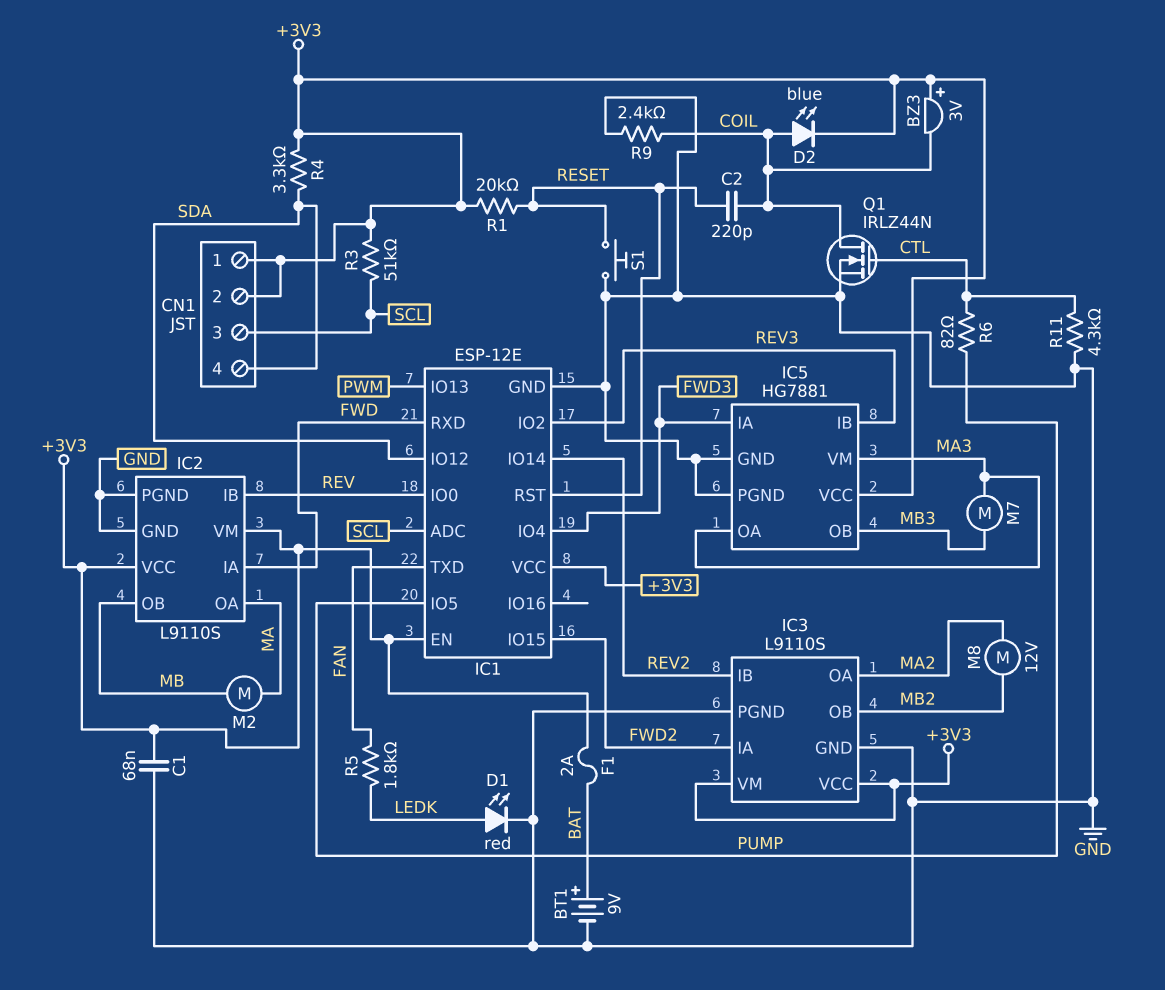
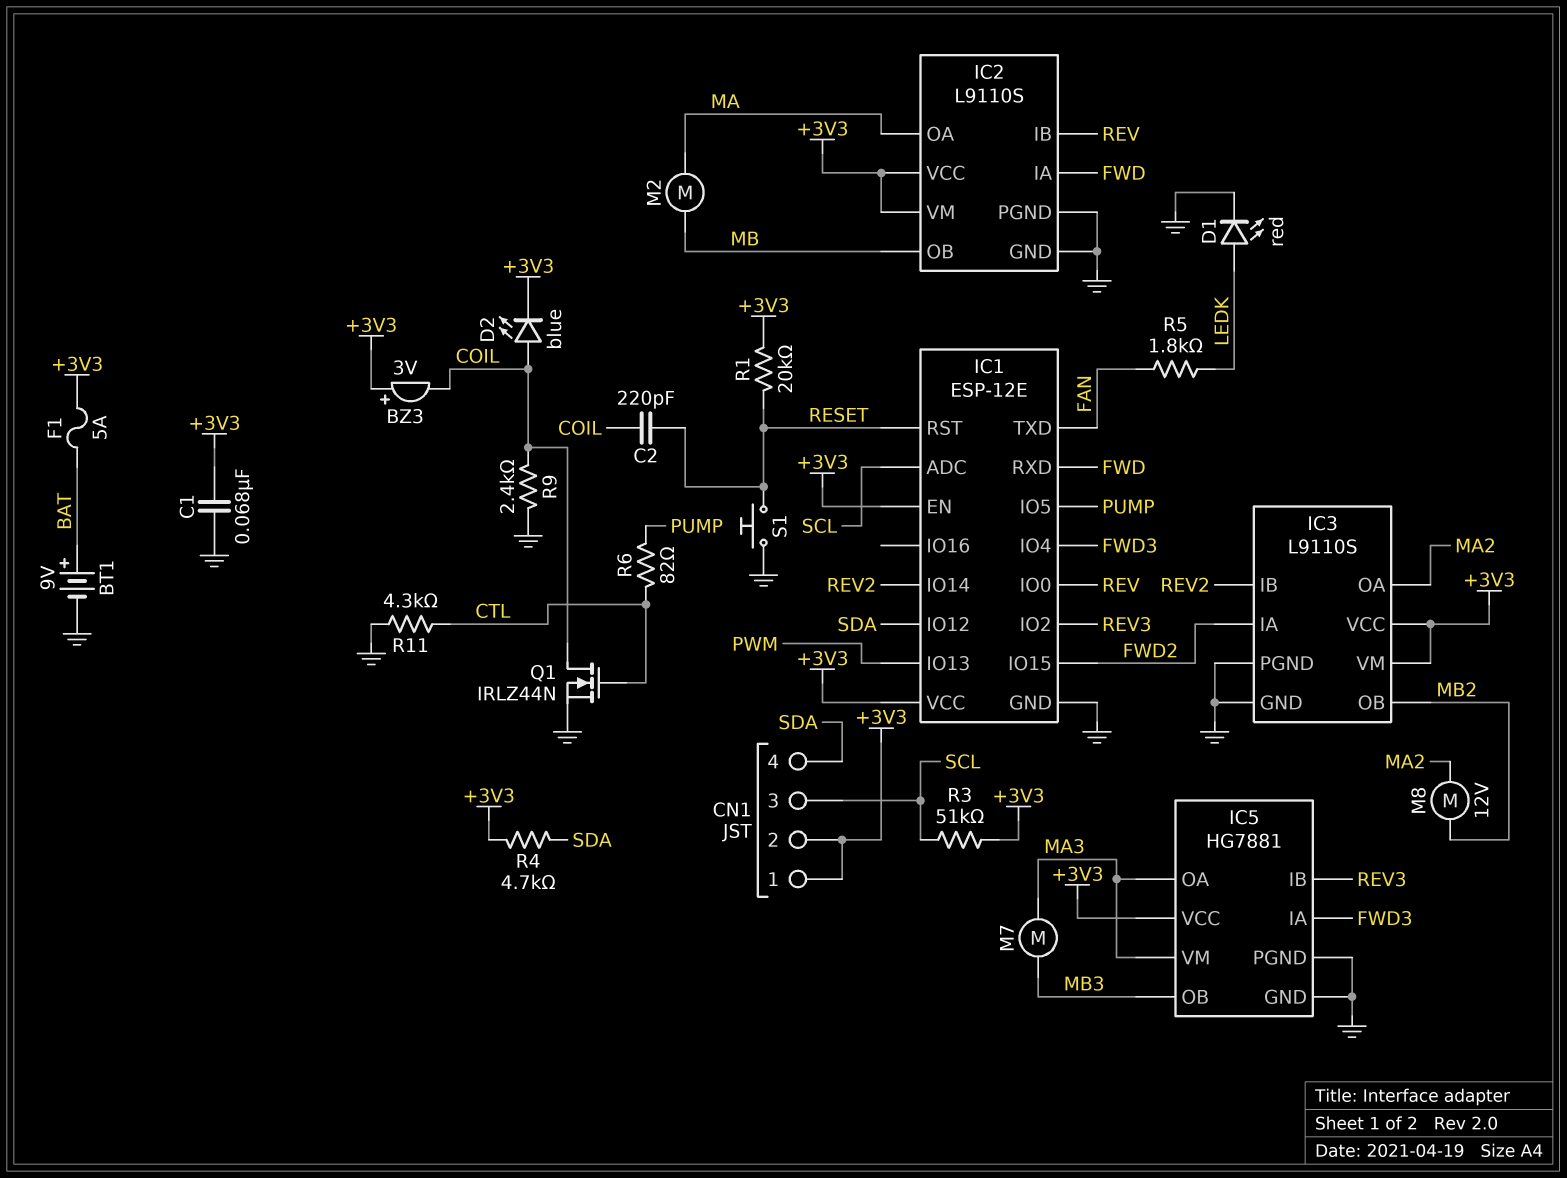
F1: 2A (+3V3, BAT) -> 5A (+3V3, BAT)
R4: 3.3k (+3V3, SDA) -> 4.7k (+3V3, SDA)

